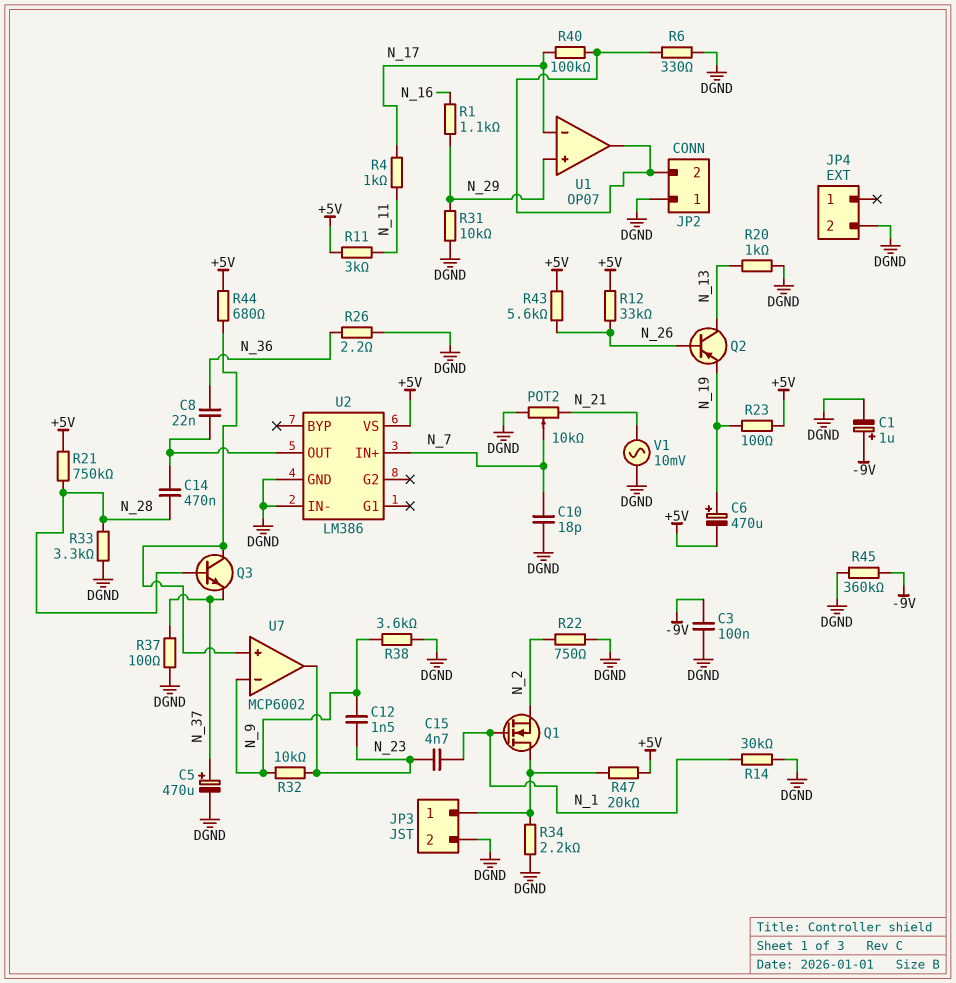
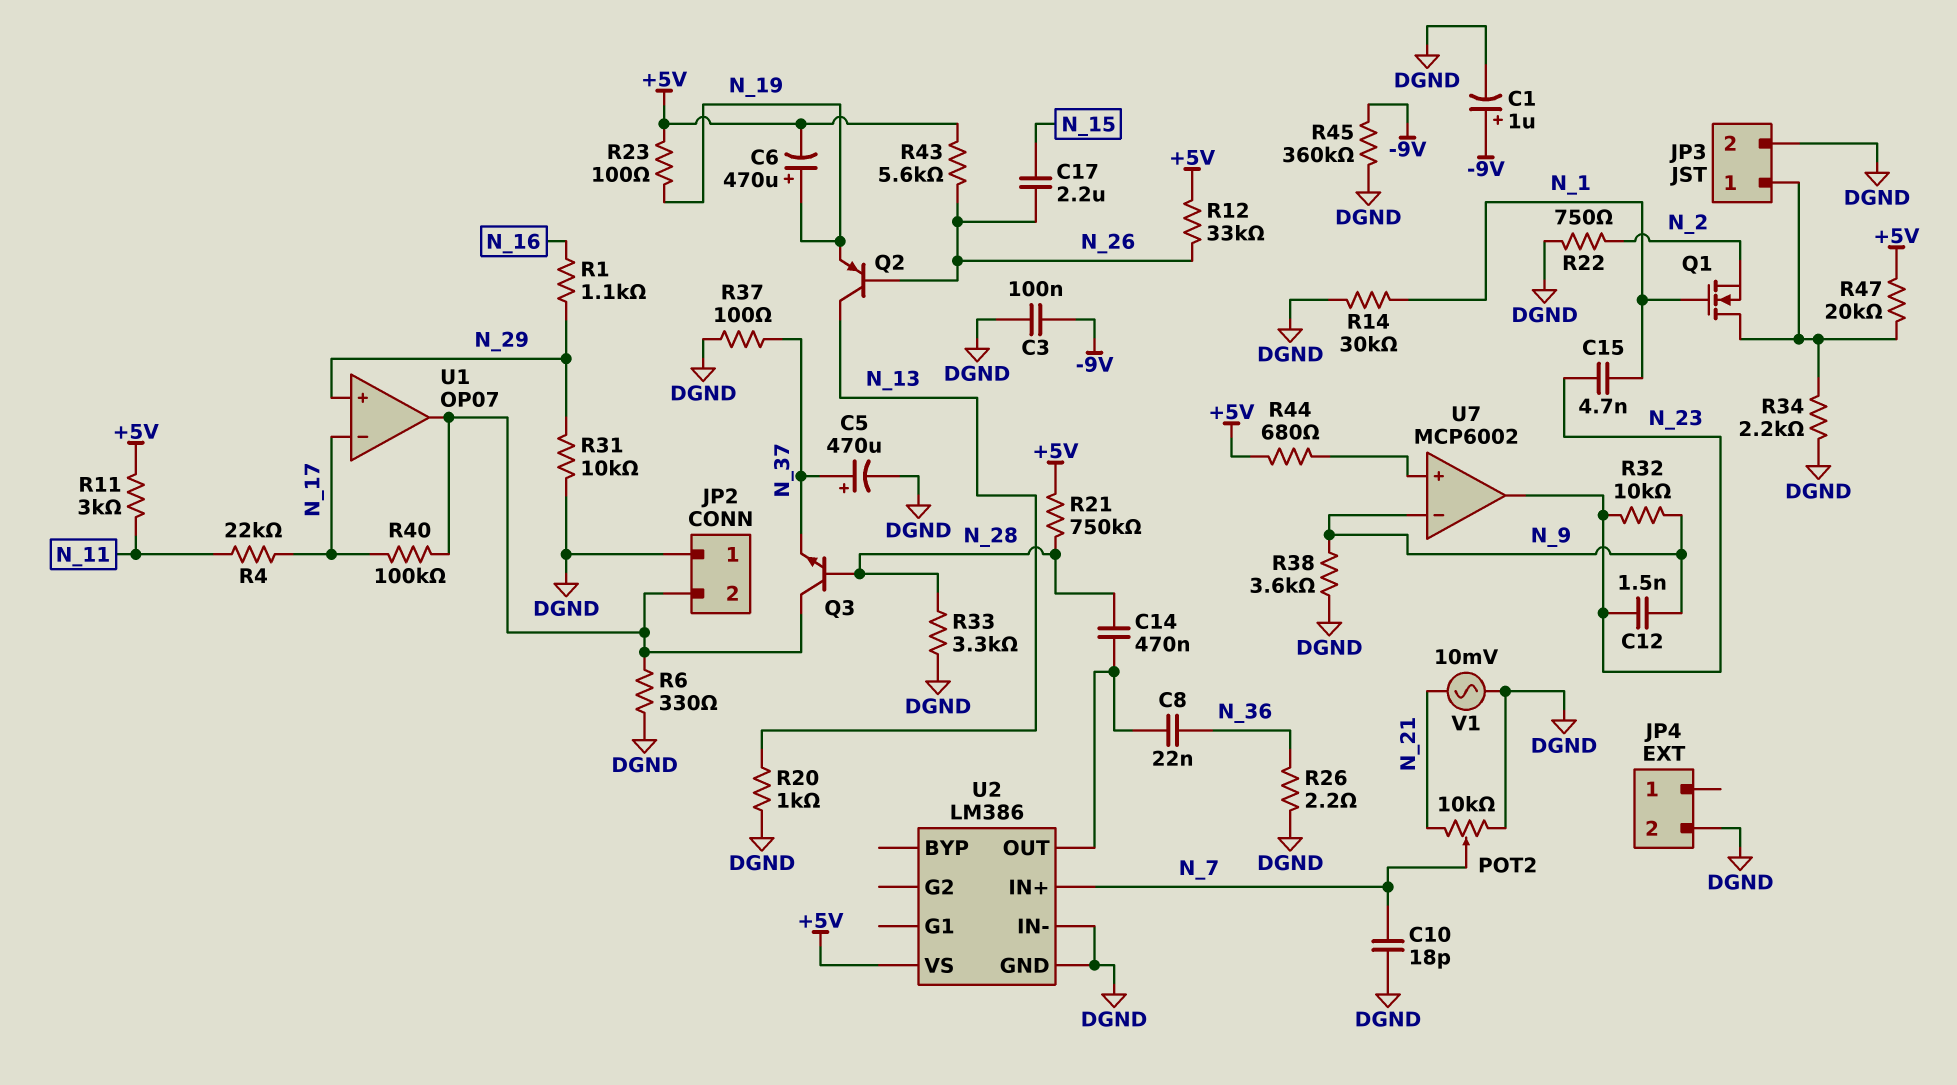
C17: none -> 2.2uF (N_15, N_26)
Q3: NPN (B N_28, C U7/in+, E N_37) -> NPN (B N_28, C JP2/2, E N_37)
R4: 1k (N_11, N_17) -> 22k (N_11, N_17)

